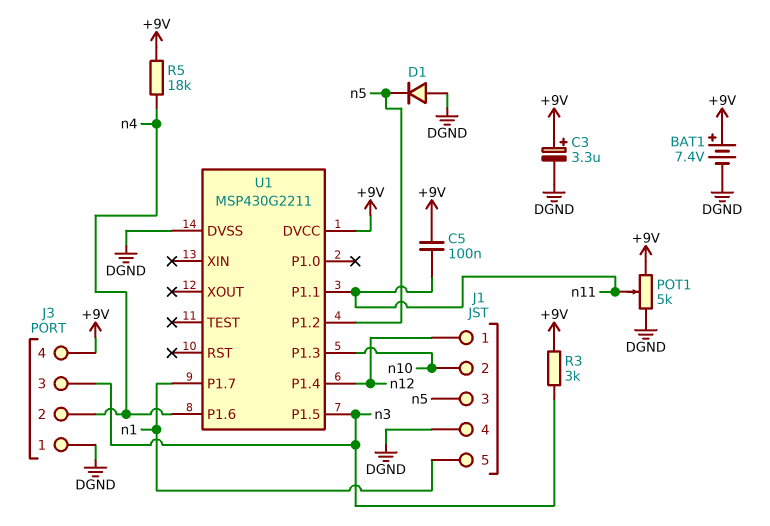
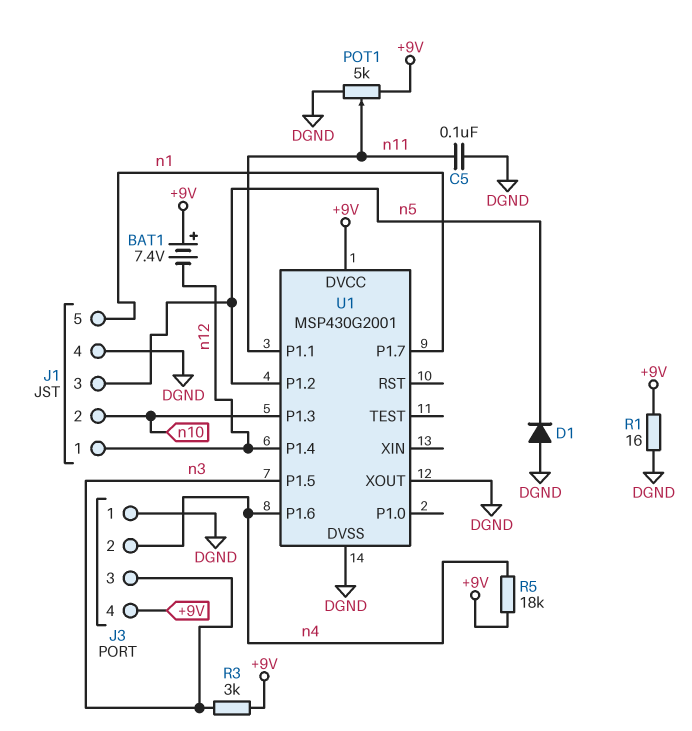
BAT1: 7.4V (plus +9V, minus DGND) -> 7.4V (plus +9V, minus n12)
C3: 3.3uF (plus +9V, minus DGND) -> none
C5: 100nF (+9V, n11) -> 100nF (DGND, n11)
R1: none -> 16 (+9V, DGND)
U1: MSP430G2211 -> MSP430G2001
U1 pin XOUT: none -> DGND

